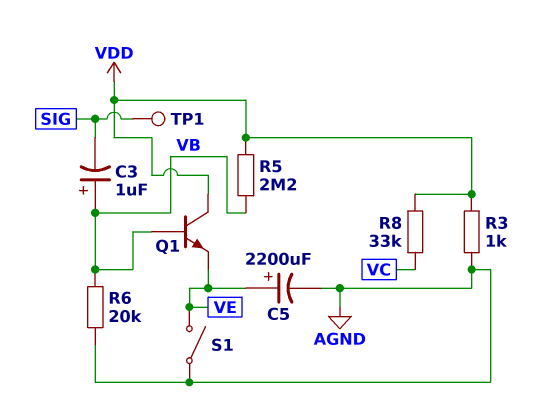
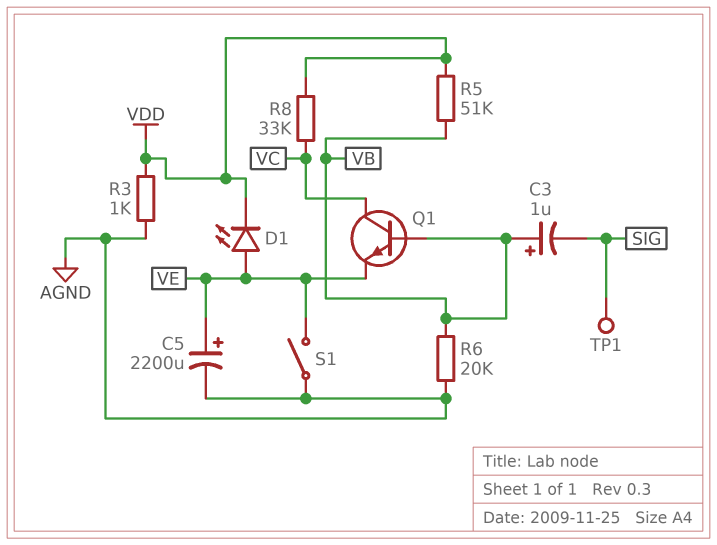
D1: none -> LED (A VE, K VDD)
Q1: NPN (B VB, C VDD, E VE) -> NPN (B VB, C VC, E VE)
R5: 2.2M (VB, VDD) -> 51k (VB, VDD)

